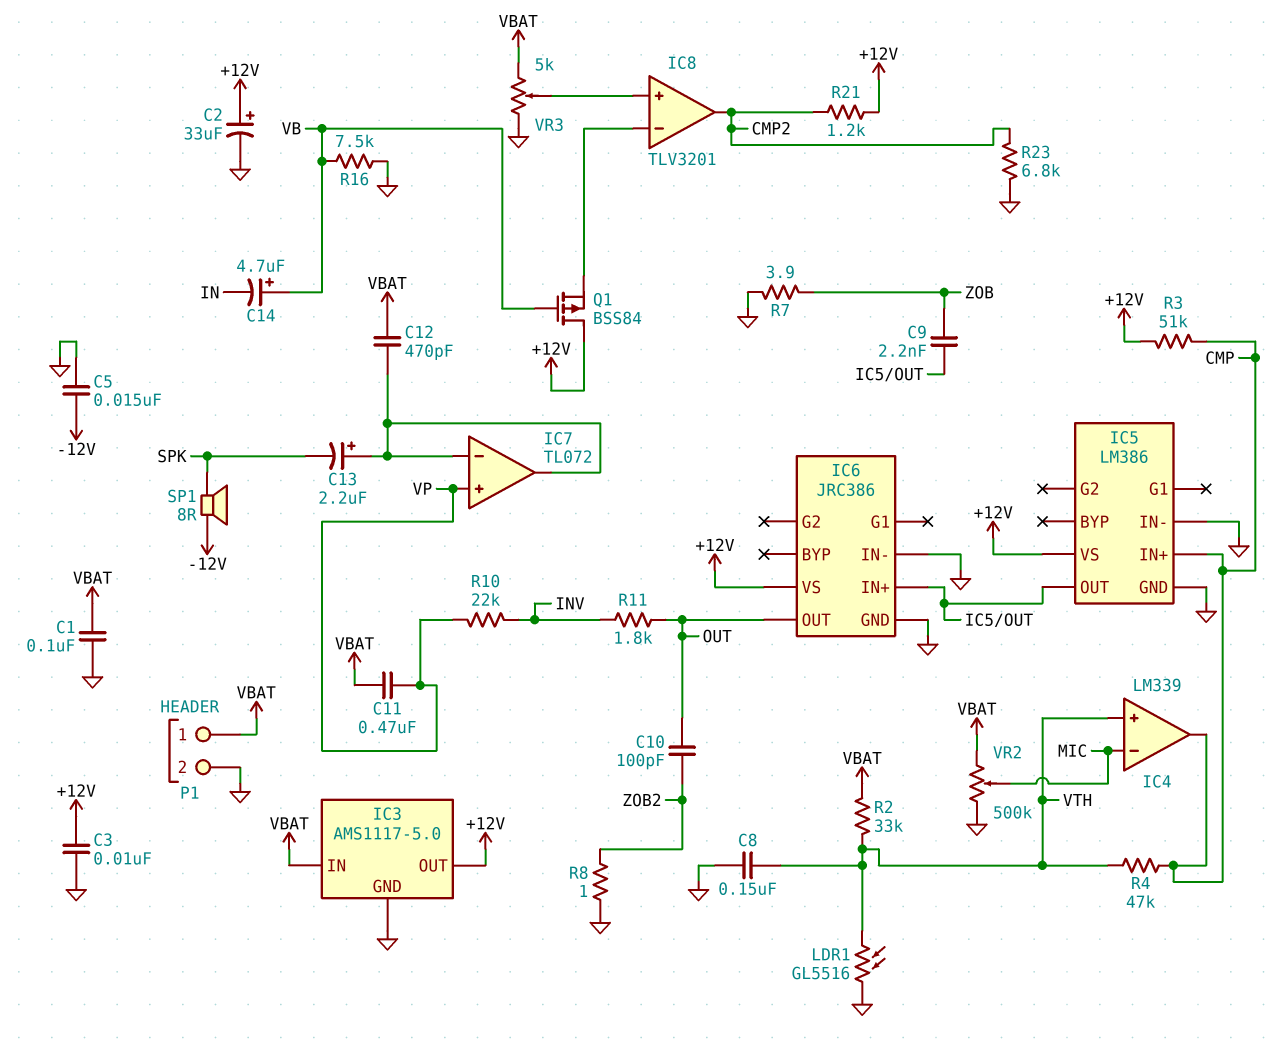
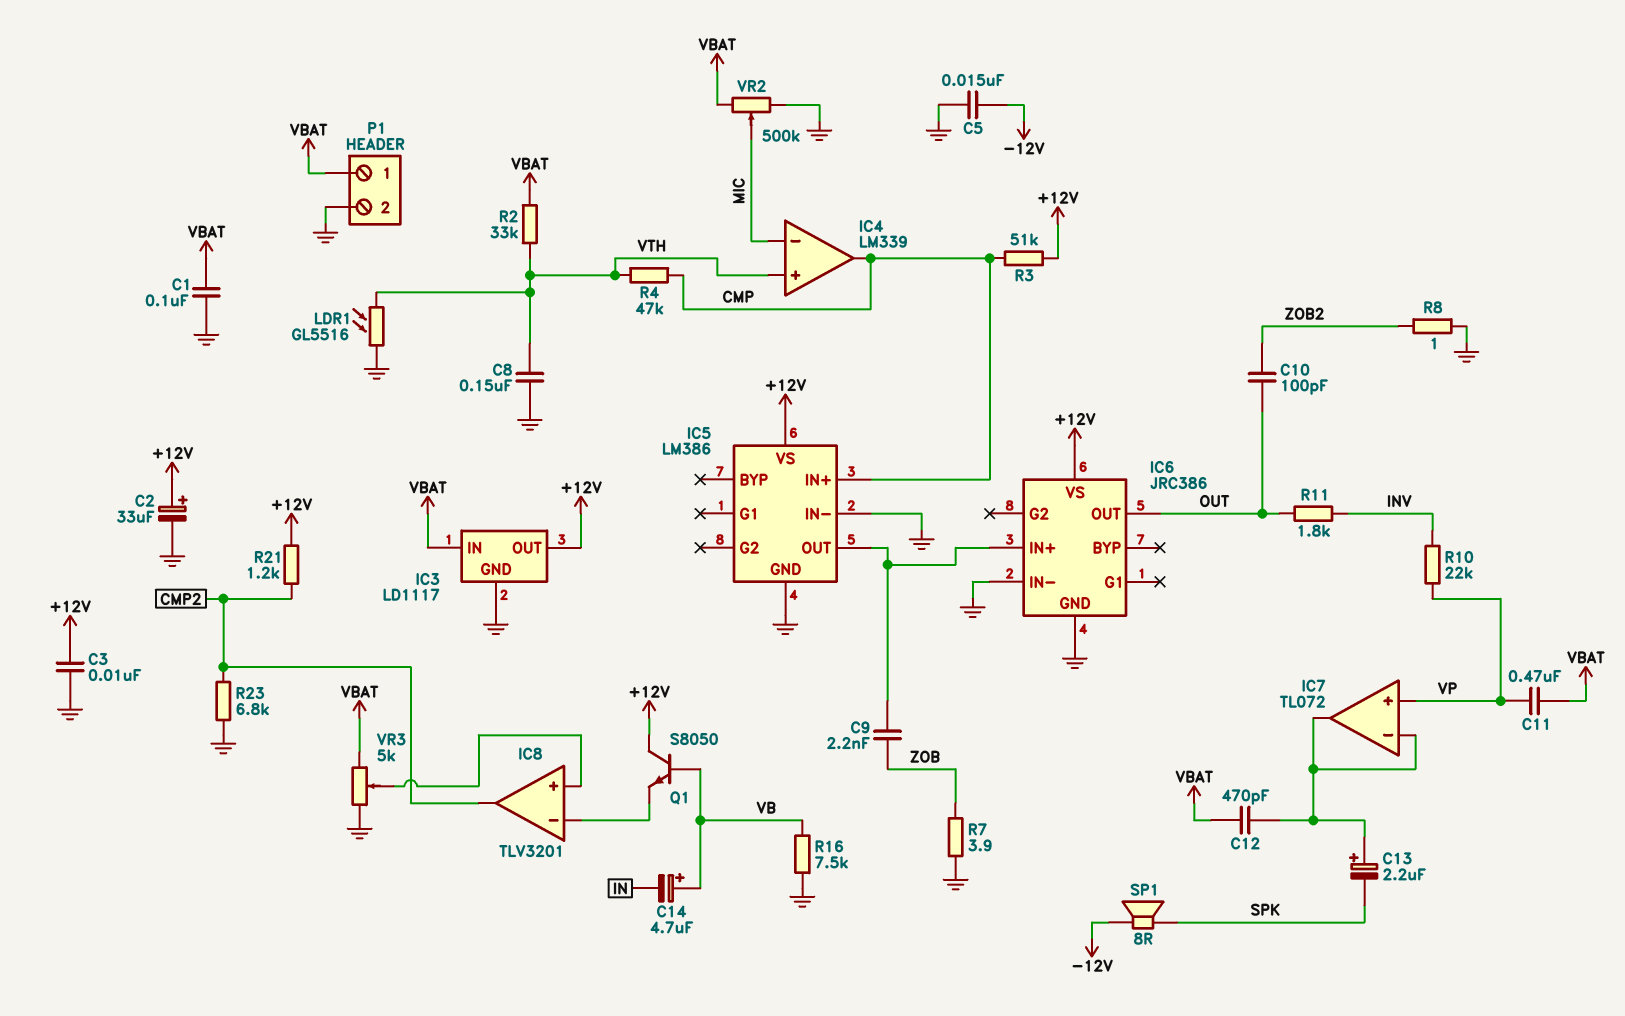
IC3: AMS1117-5.0 -> LD1117
Q1: PMOS BSS84 (G VB, D +12V, S IC8/in-) -> NPN S8050 (B VB, C +12V, E IC8/in-)

